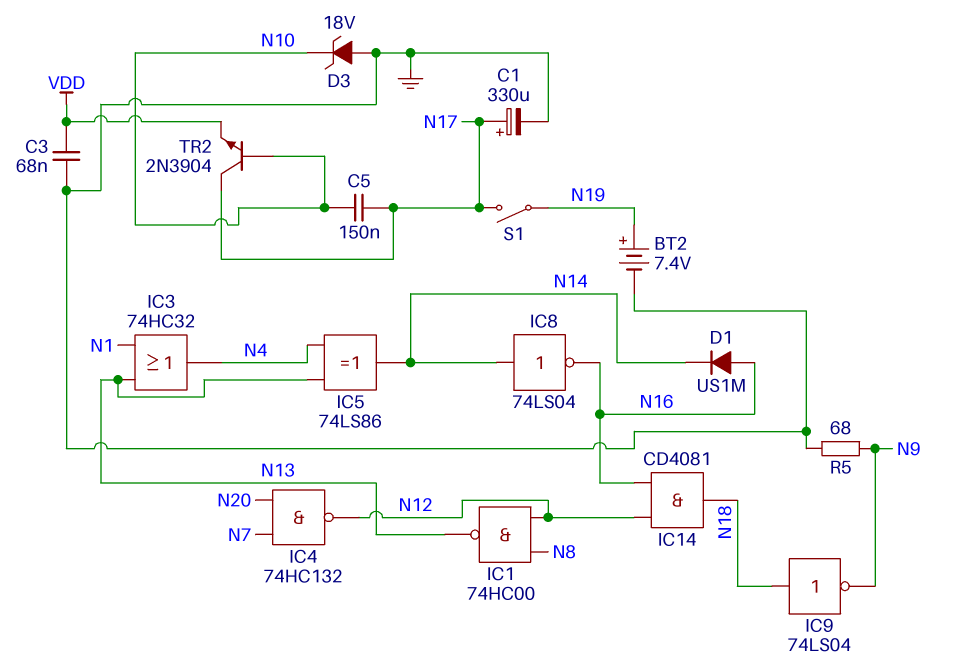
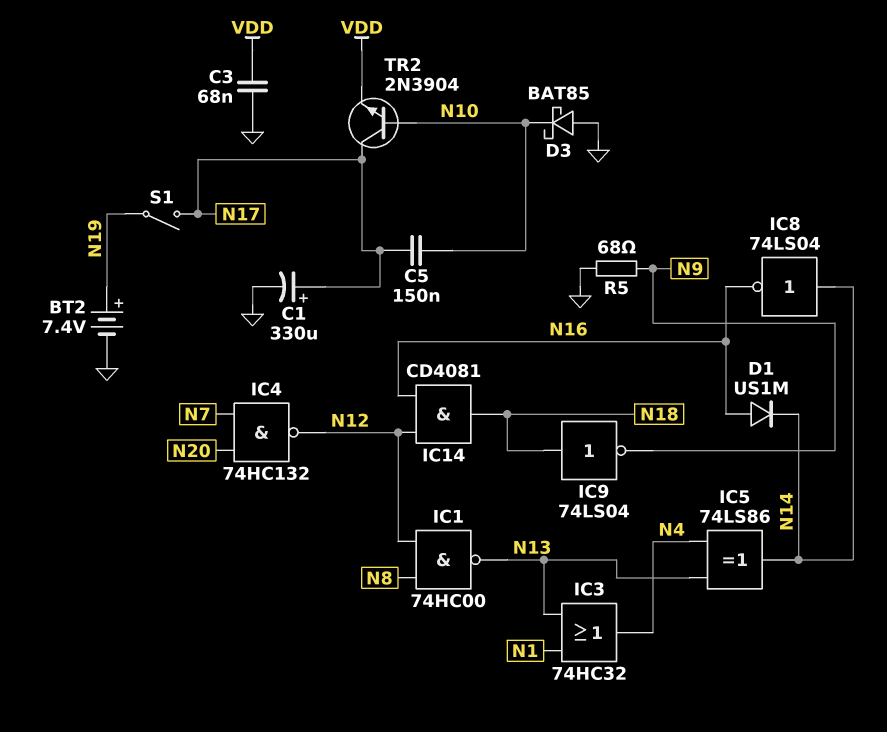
D3: zener 18V (A GND, K N10) -> schottky BAT85 (A GND, K N10)

